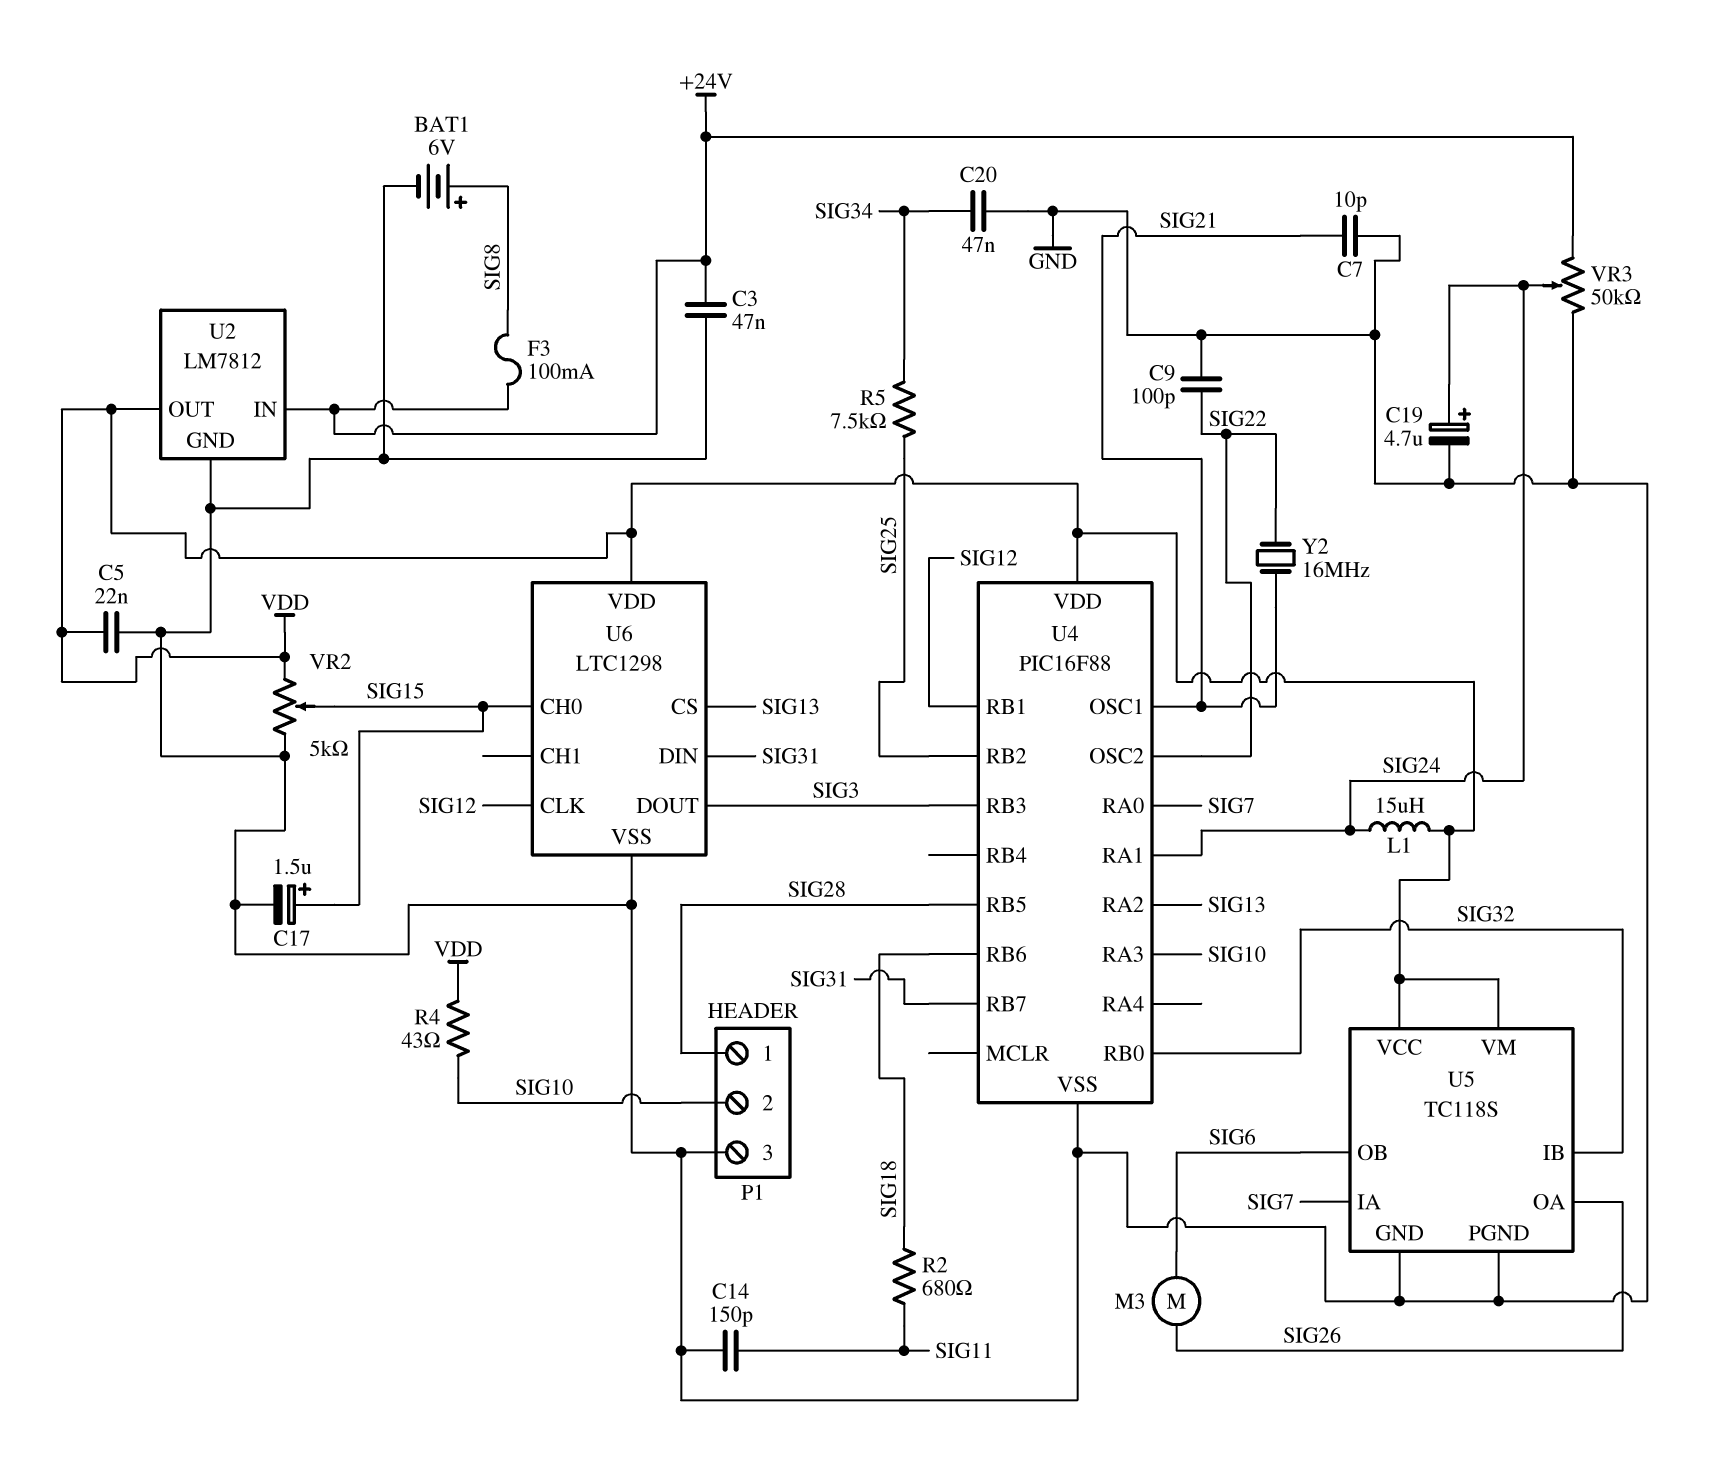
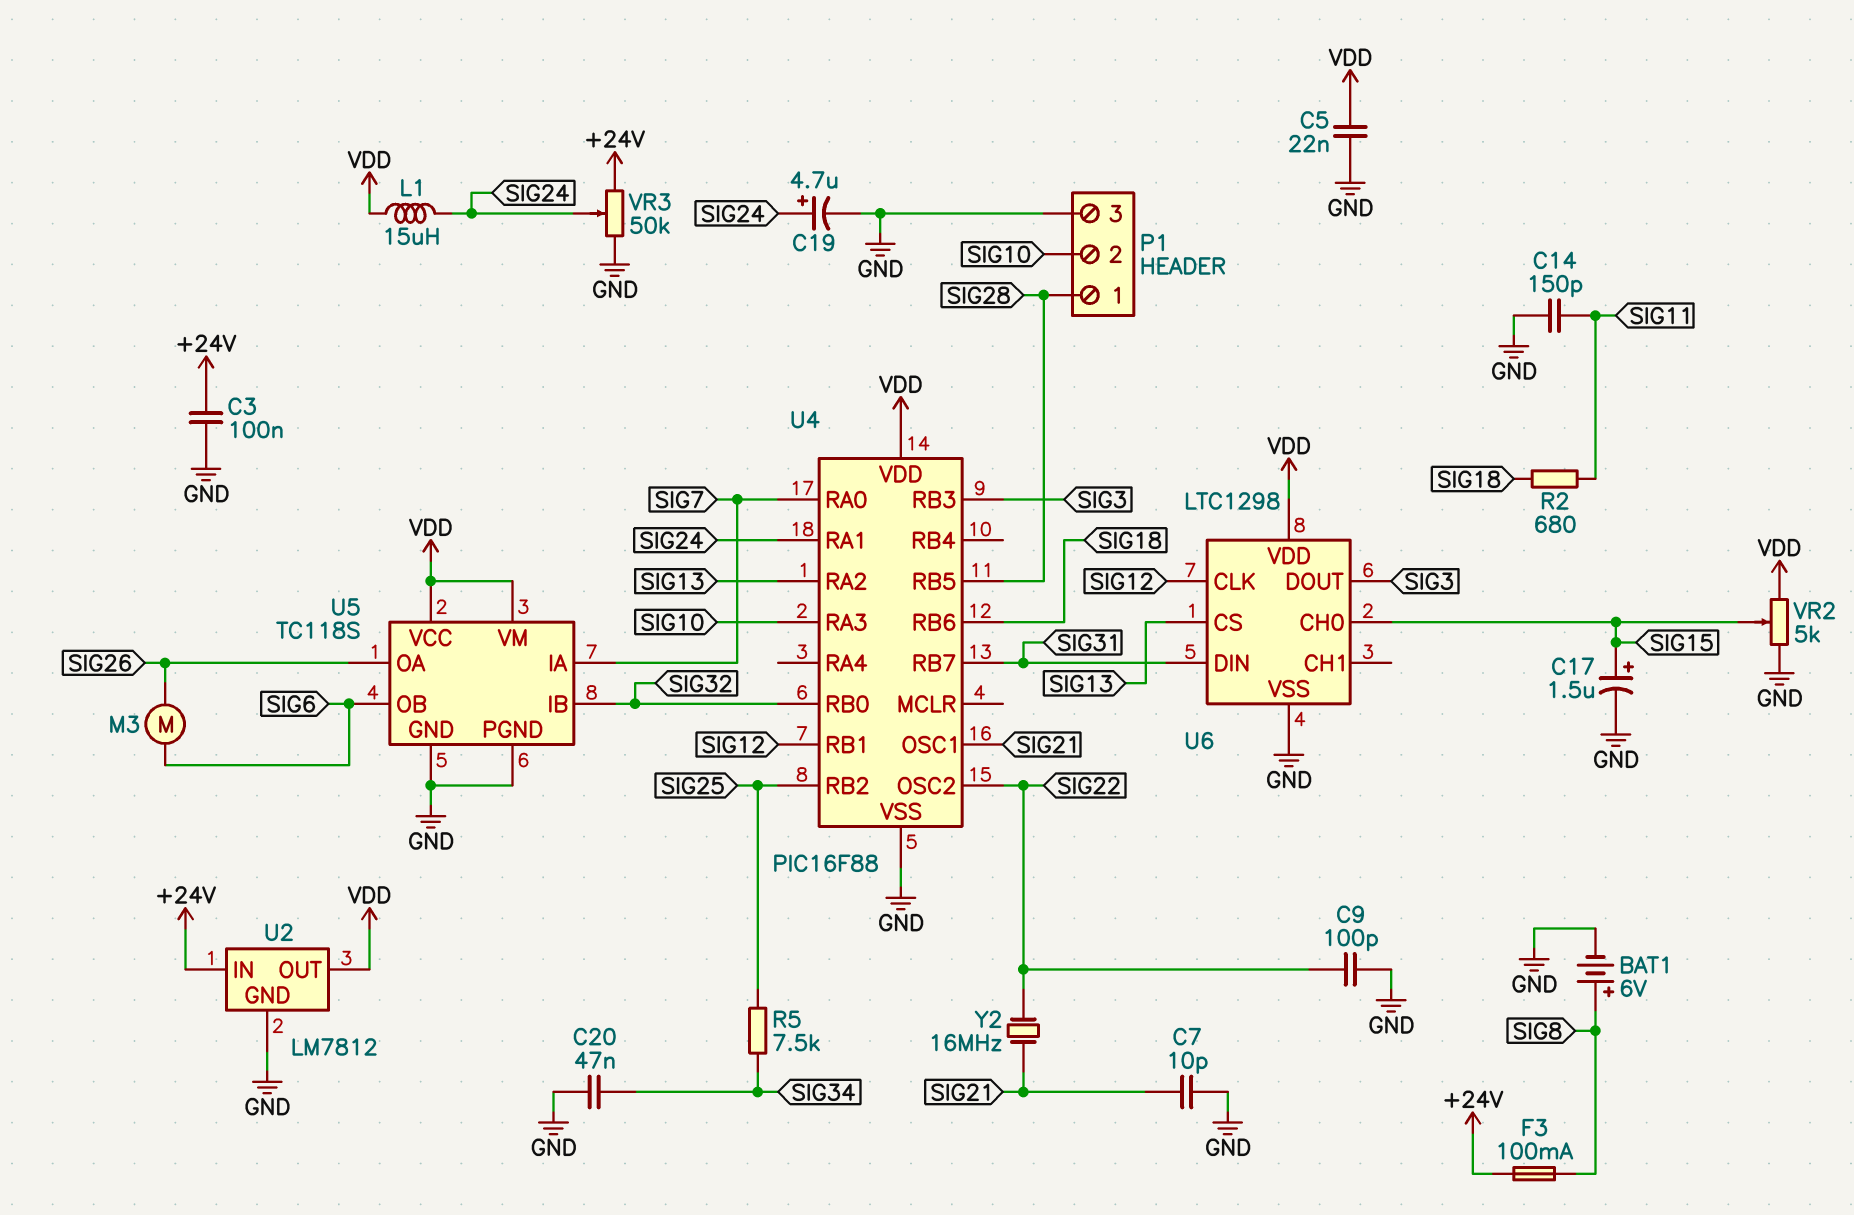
C3: 47nF (+24V, GND) -> 100nF (+24V, GND)
R4: 43 (SIG10, VDD) -> none

